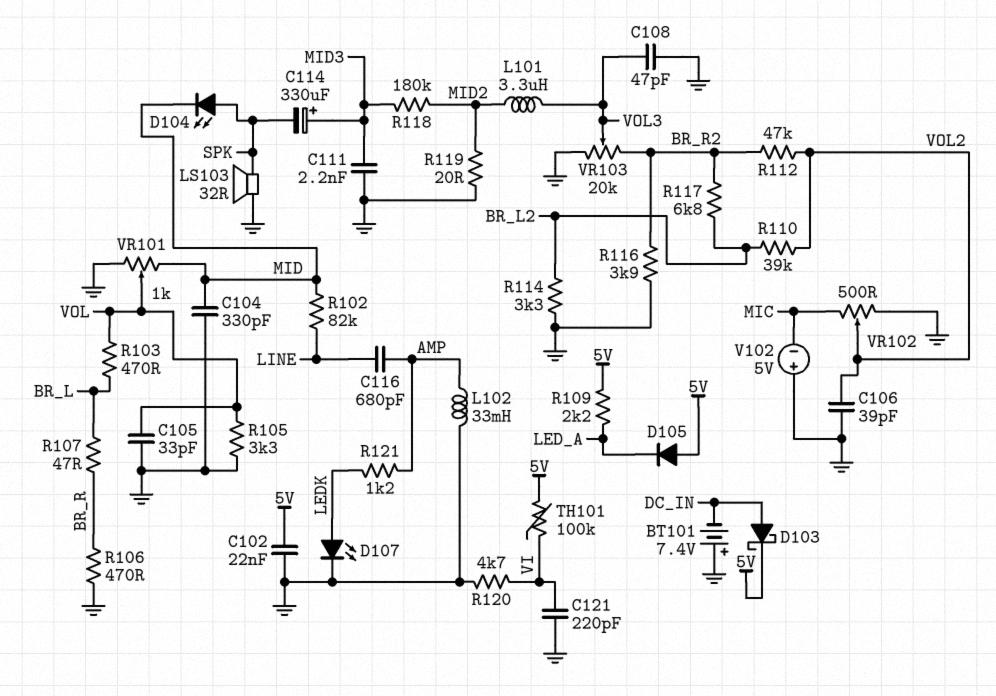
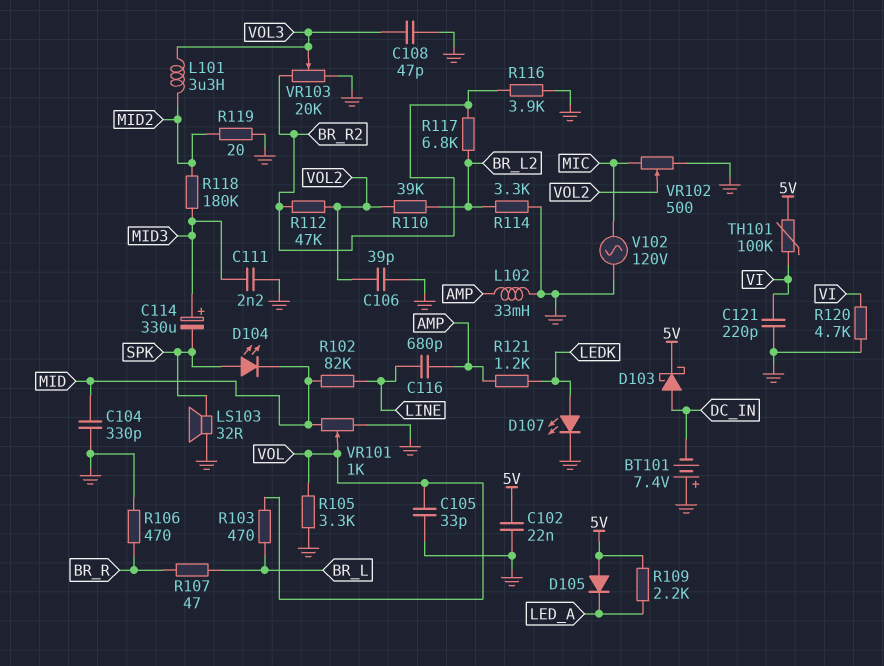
V102: 5V (plus GND, minus MIC) -> AC 120V (GND, MIC)

